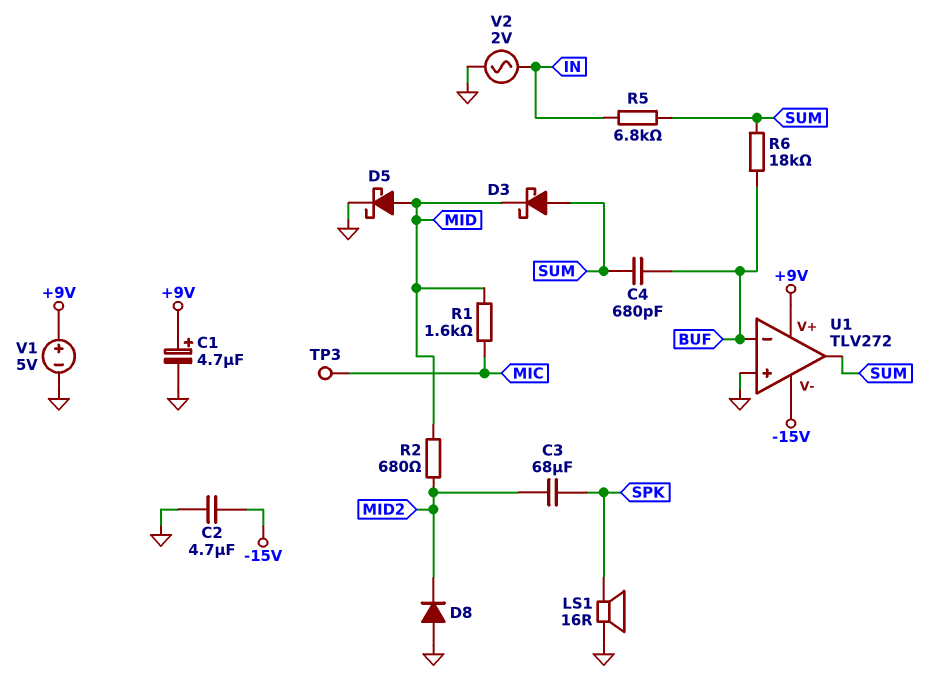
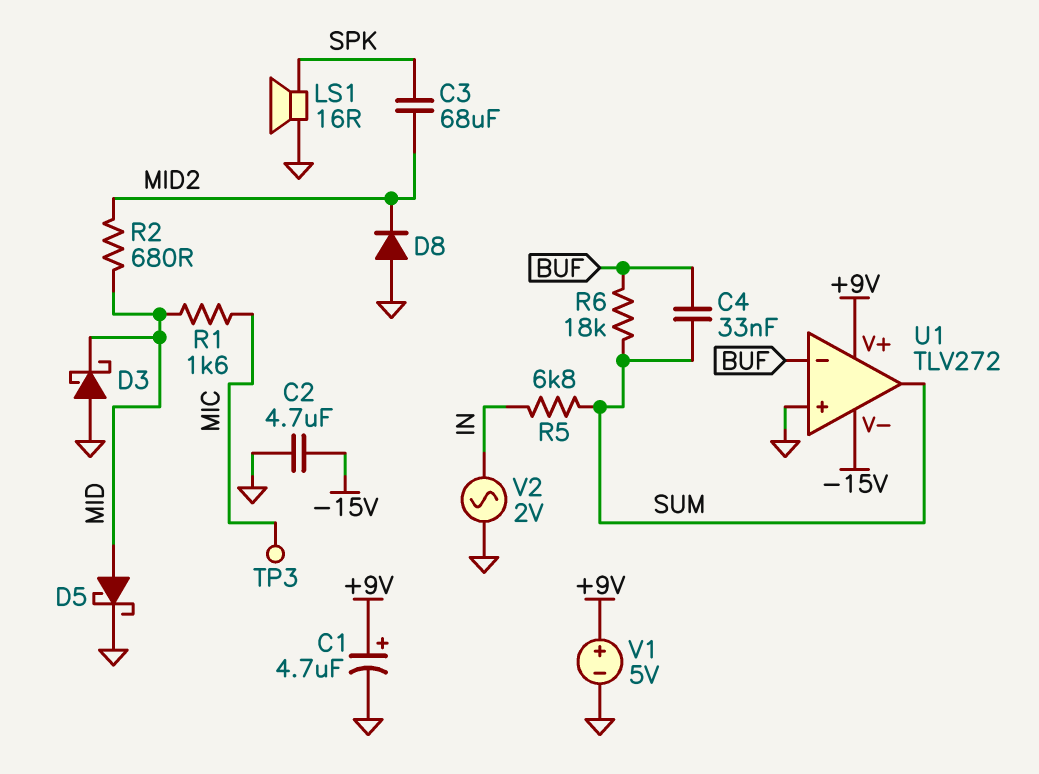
C4: 680pF (BUF, SUM) -> 33nF (BUF, SUM)
D3: schottky (A SUM, K MID) -> schottky (A GND, K MID)

